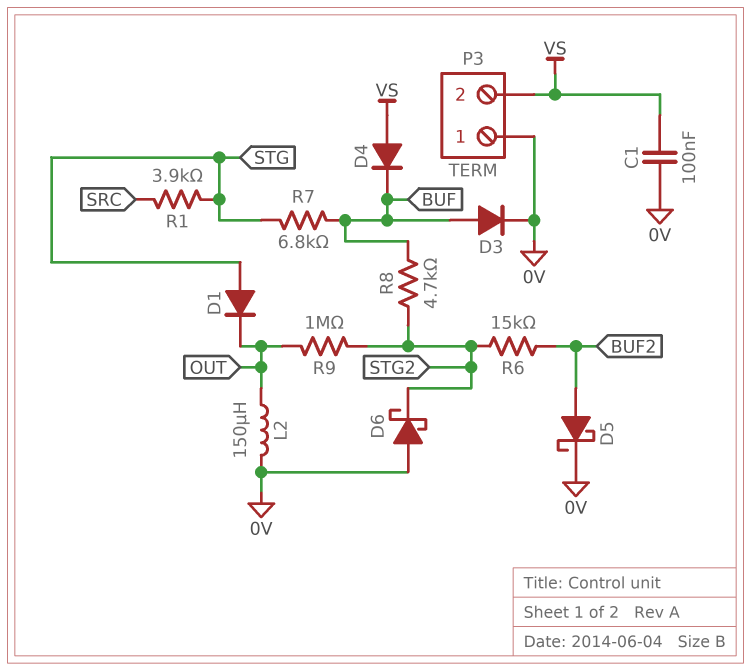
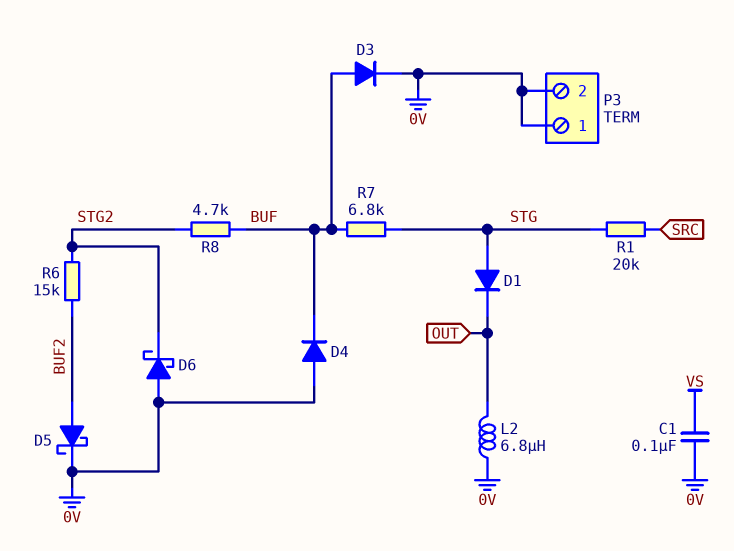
D4: diode (A VS, K BUF) -> diode (A 0V, K BUF)
L2: 150uH (0V, OUT) -> 6.8uH (0V, OUT)
P3 pin 2: VS -> 0V
R1: 3.9k (SRC, STG) -> 20k (SRC, STG)
R9: 1M (OUT, STG2) -> none

